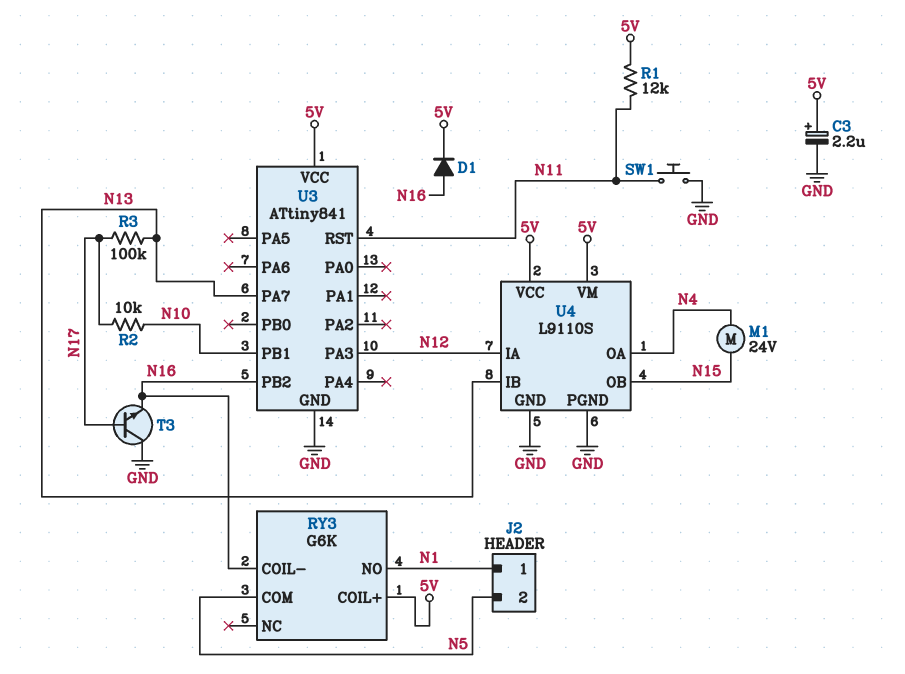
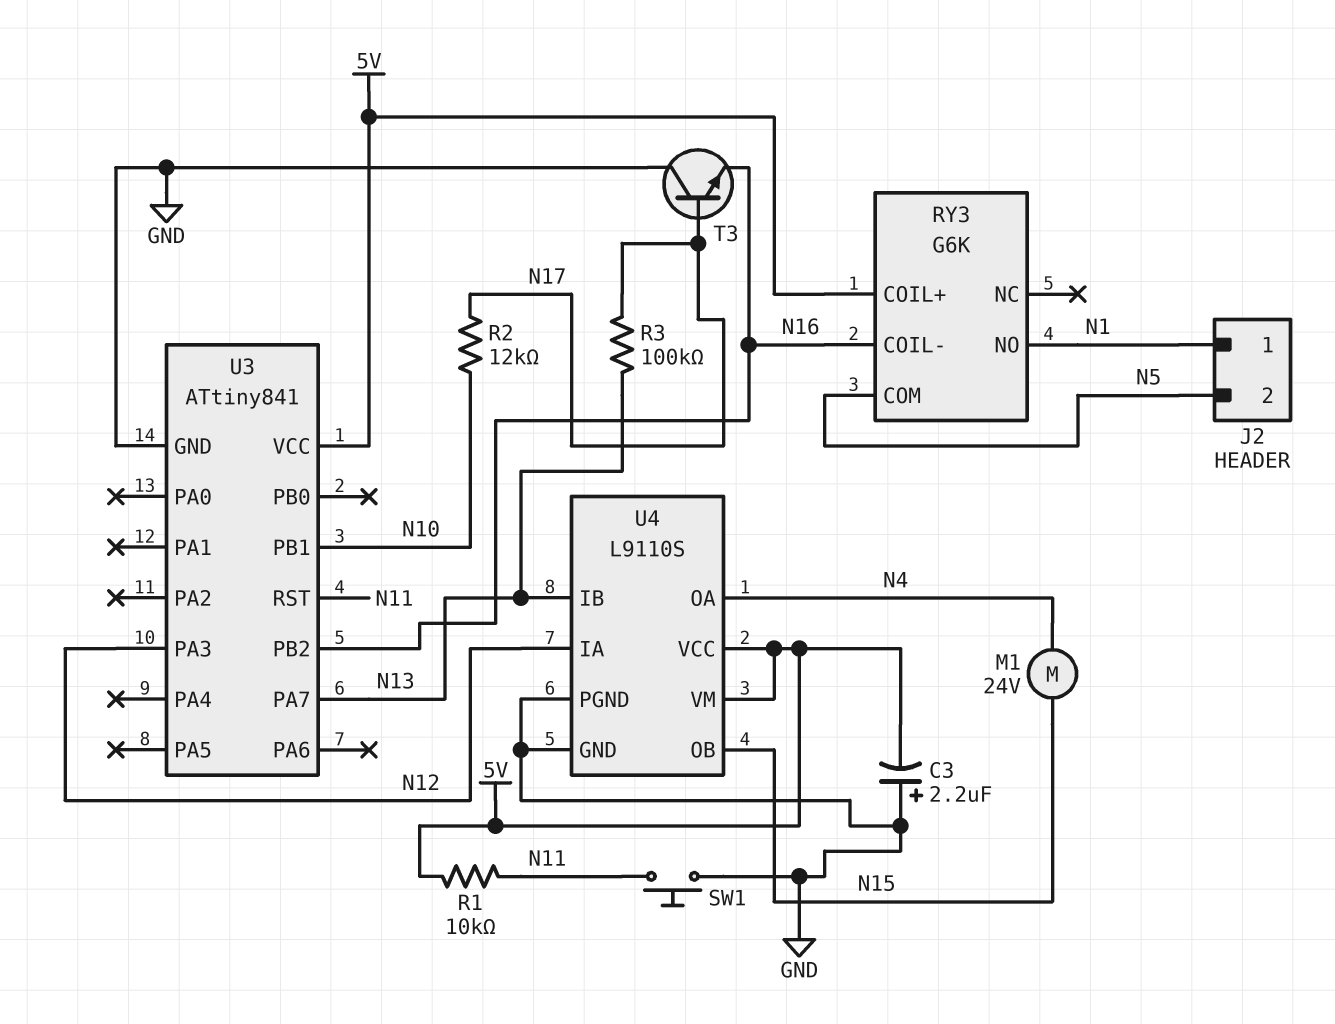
C3: 2.2uF (plus 5V, minus GND) -> 2.2uF (plus GND, minus 5V)
D1: diode (A N16, K 5V) -> none
R1: 12k (5V, N11) -> 10k (5V, N11)
R2: 10k (N10, N17) -> 12k (N10, N17)

